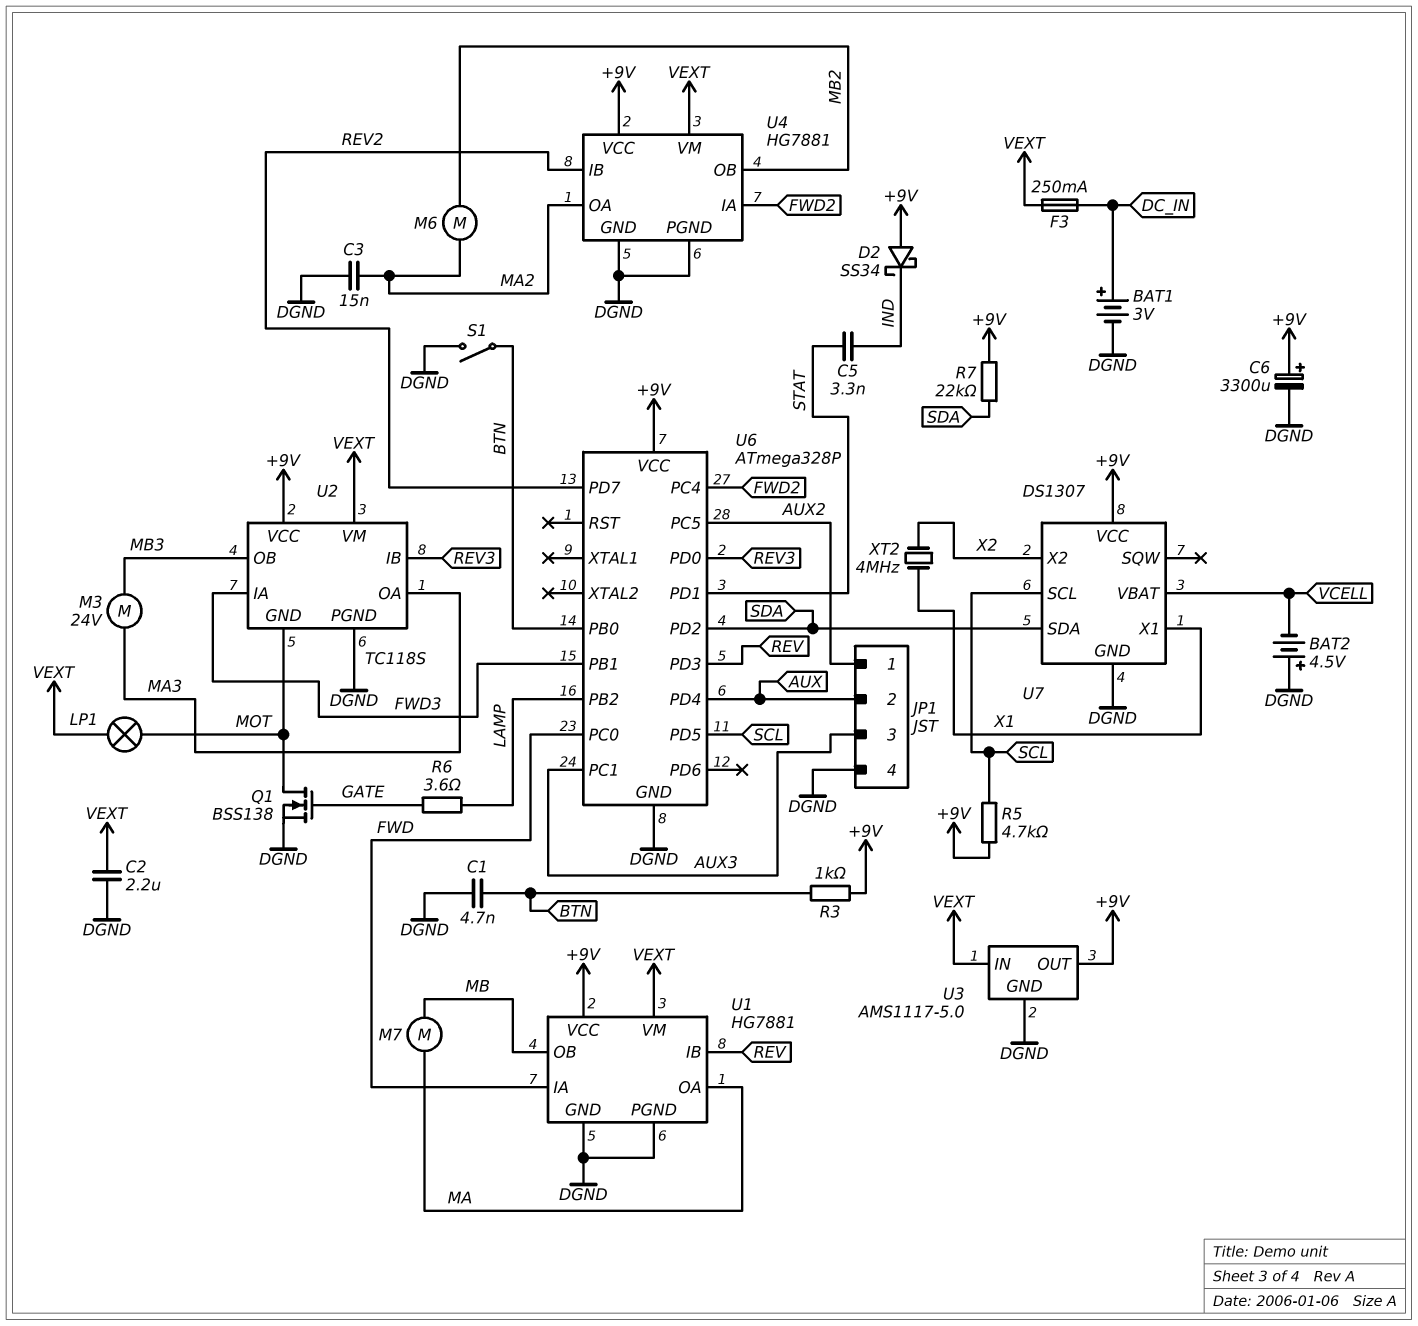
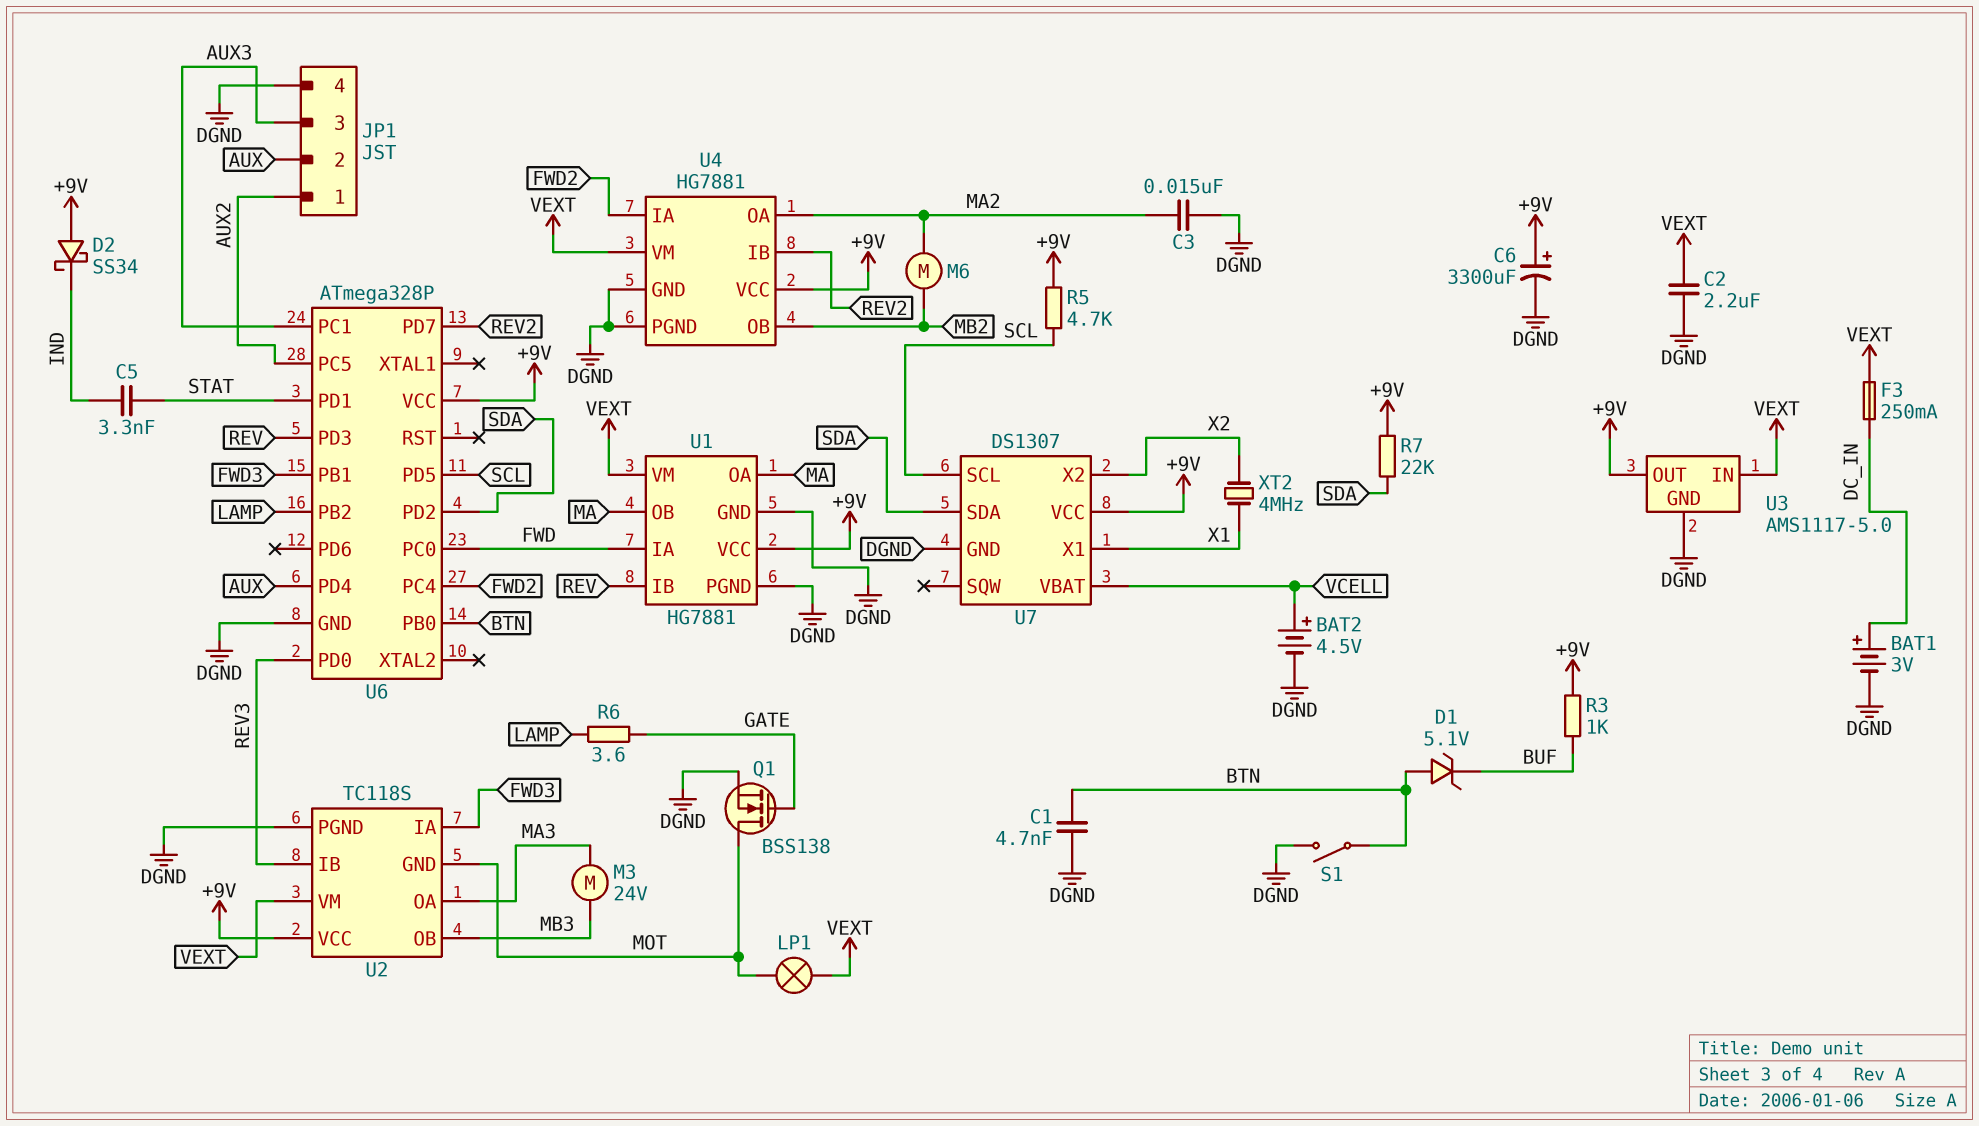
BAT2: 4.5V (plus DGND, minus VCELL) -> 4.5V (plus VCELL, minus DGND)
D1: none -> zener 5.1V (A BTN, K BUF)
M7: motor (MA, MB) -> none
R3: 1k (+9V, BTN) -> 1k (+9V, BUF)
U1 pin OB: MB -> MA

